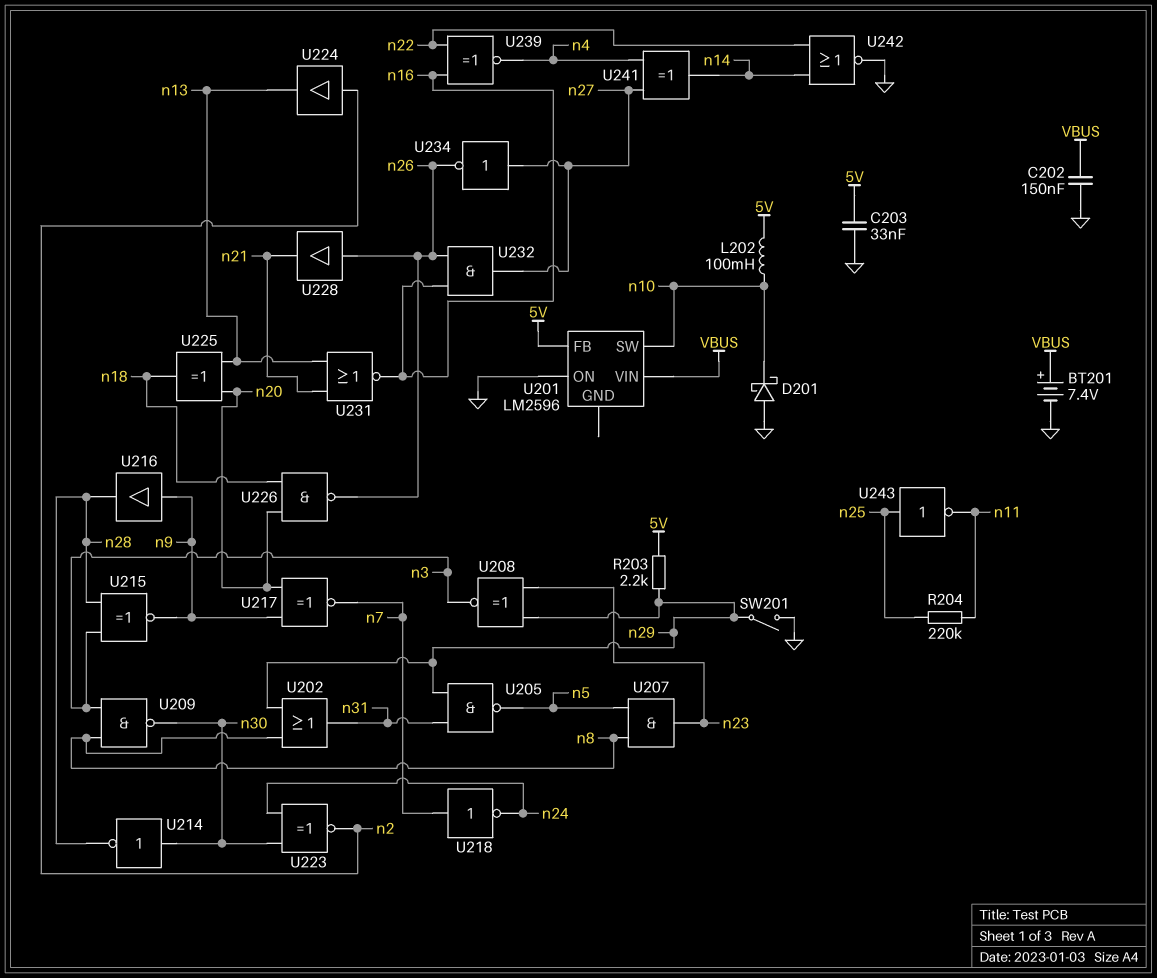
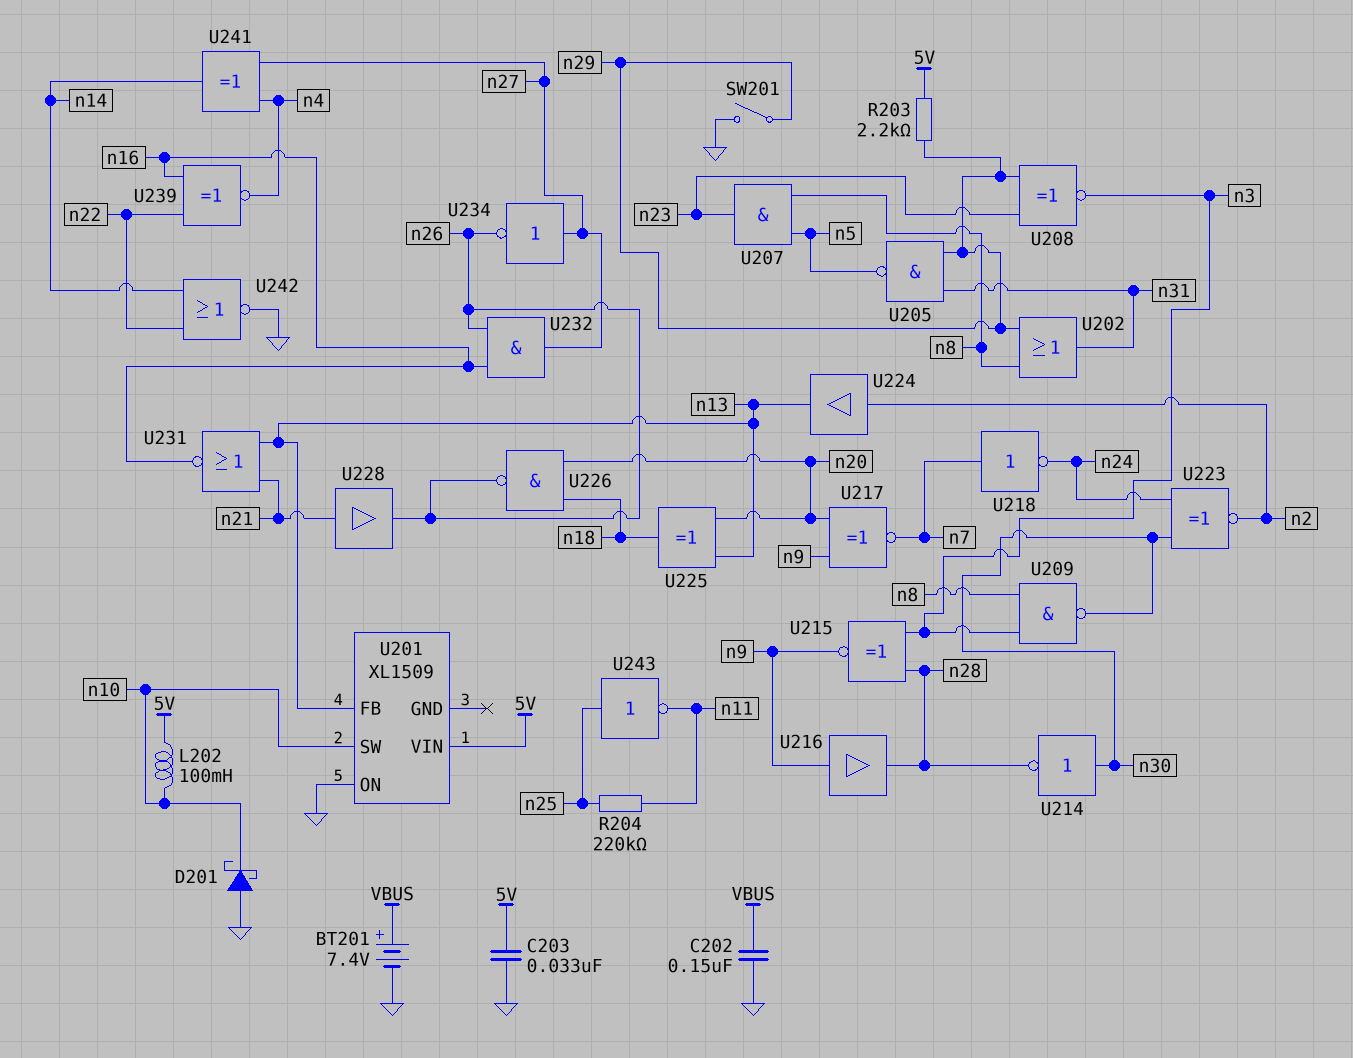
U201: LM2596 -> XL1509
U201 pin FB: 5V -> n13
U201 pin VIN: VBUS -> 5V
U228: buffer (in n26, out n21) -> buffer (in n21, out n26)

